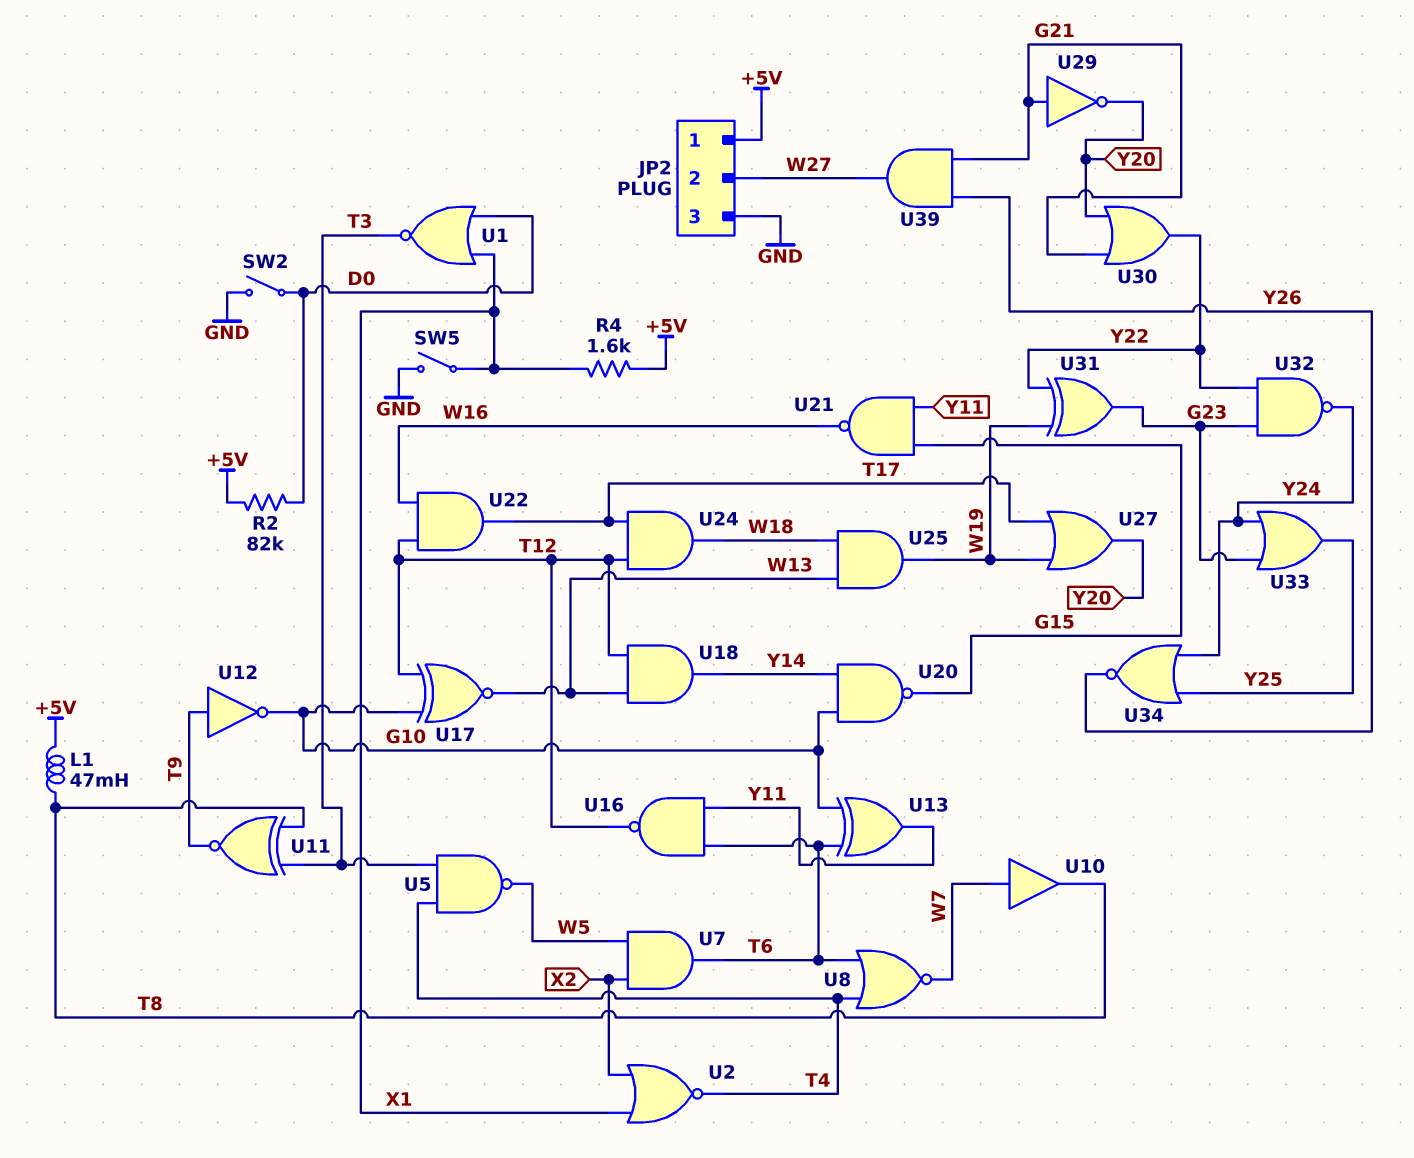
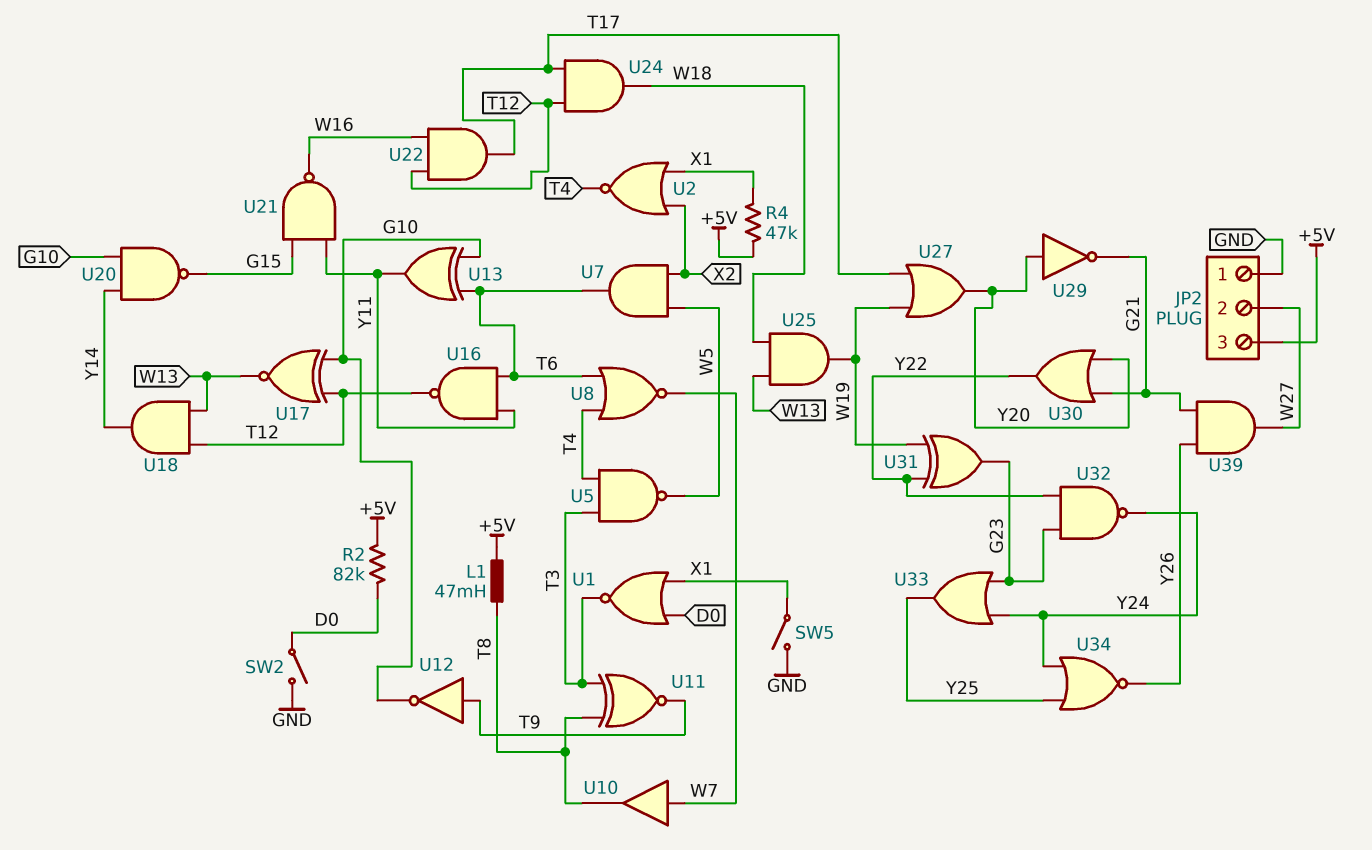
JP2 pin 1: +5V -> GND
JP2 pin 3: GND -> +5V
R4: 1.6k (+5V, X1) -> 47k (+5V, X1)
U29: NOT (in G21, out Y20) -> NOT (in Y20, out G21)

